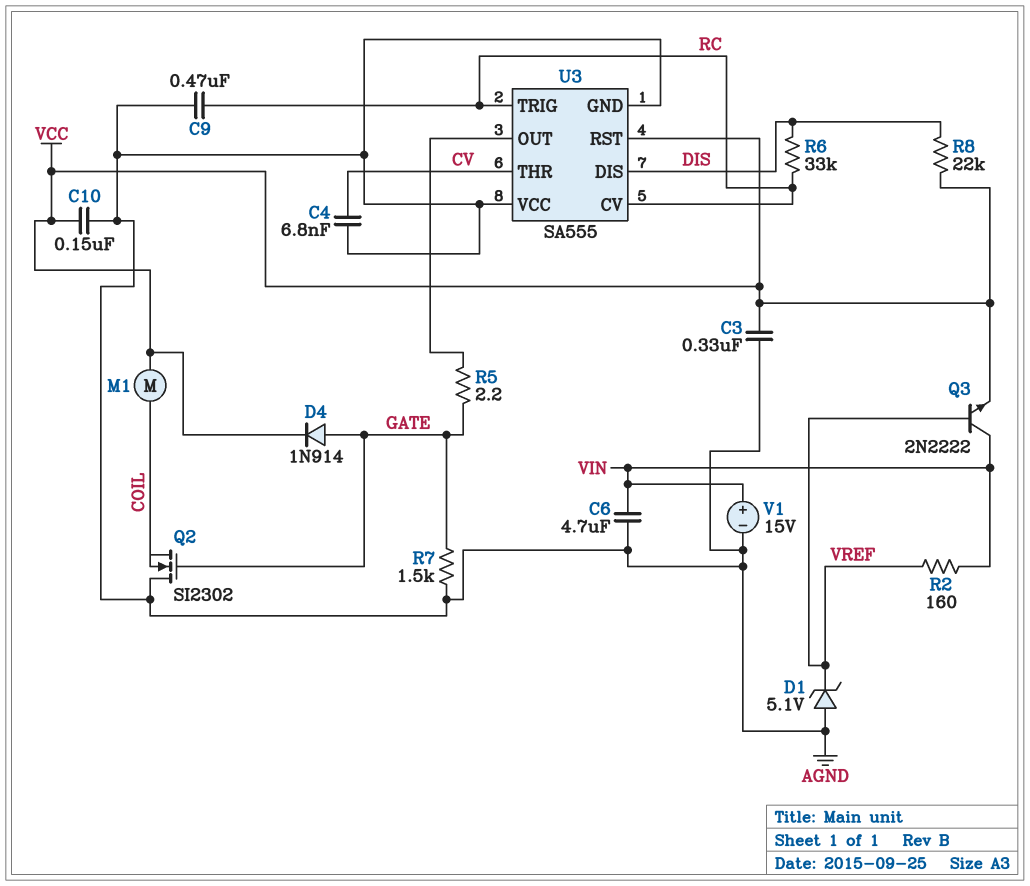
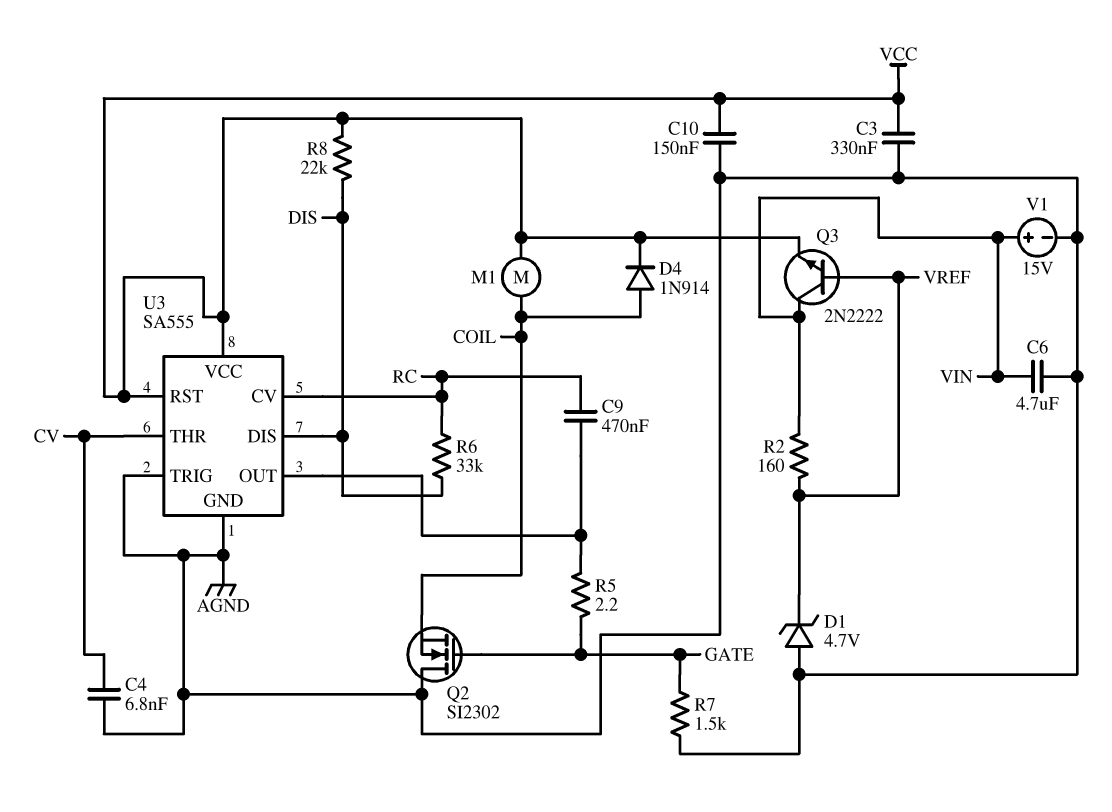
C9: 470nF (AGND, RC) -> 470nF (RC, U3/OUT)
D1: zener 5.1V (A AGND, K VREF) -> zener 4.7V (A AGND, K VREF)
D4: diode 1N914 (A GATE, K VCC) -> diode 1N914 (A COIL, K VCC)
U3 pin TRIG: RC -> AGND
U3 pin VCC: AGND -> VCC

